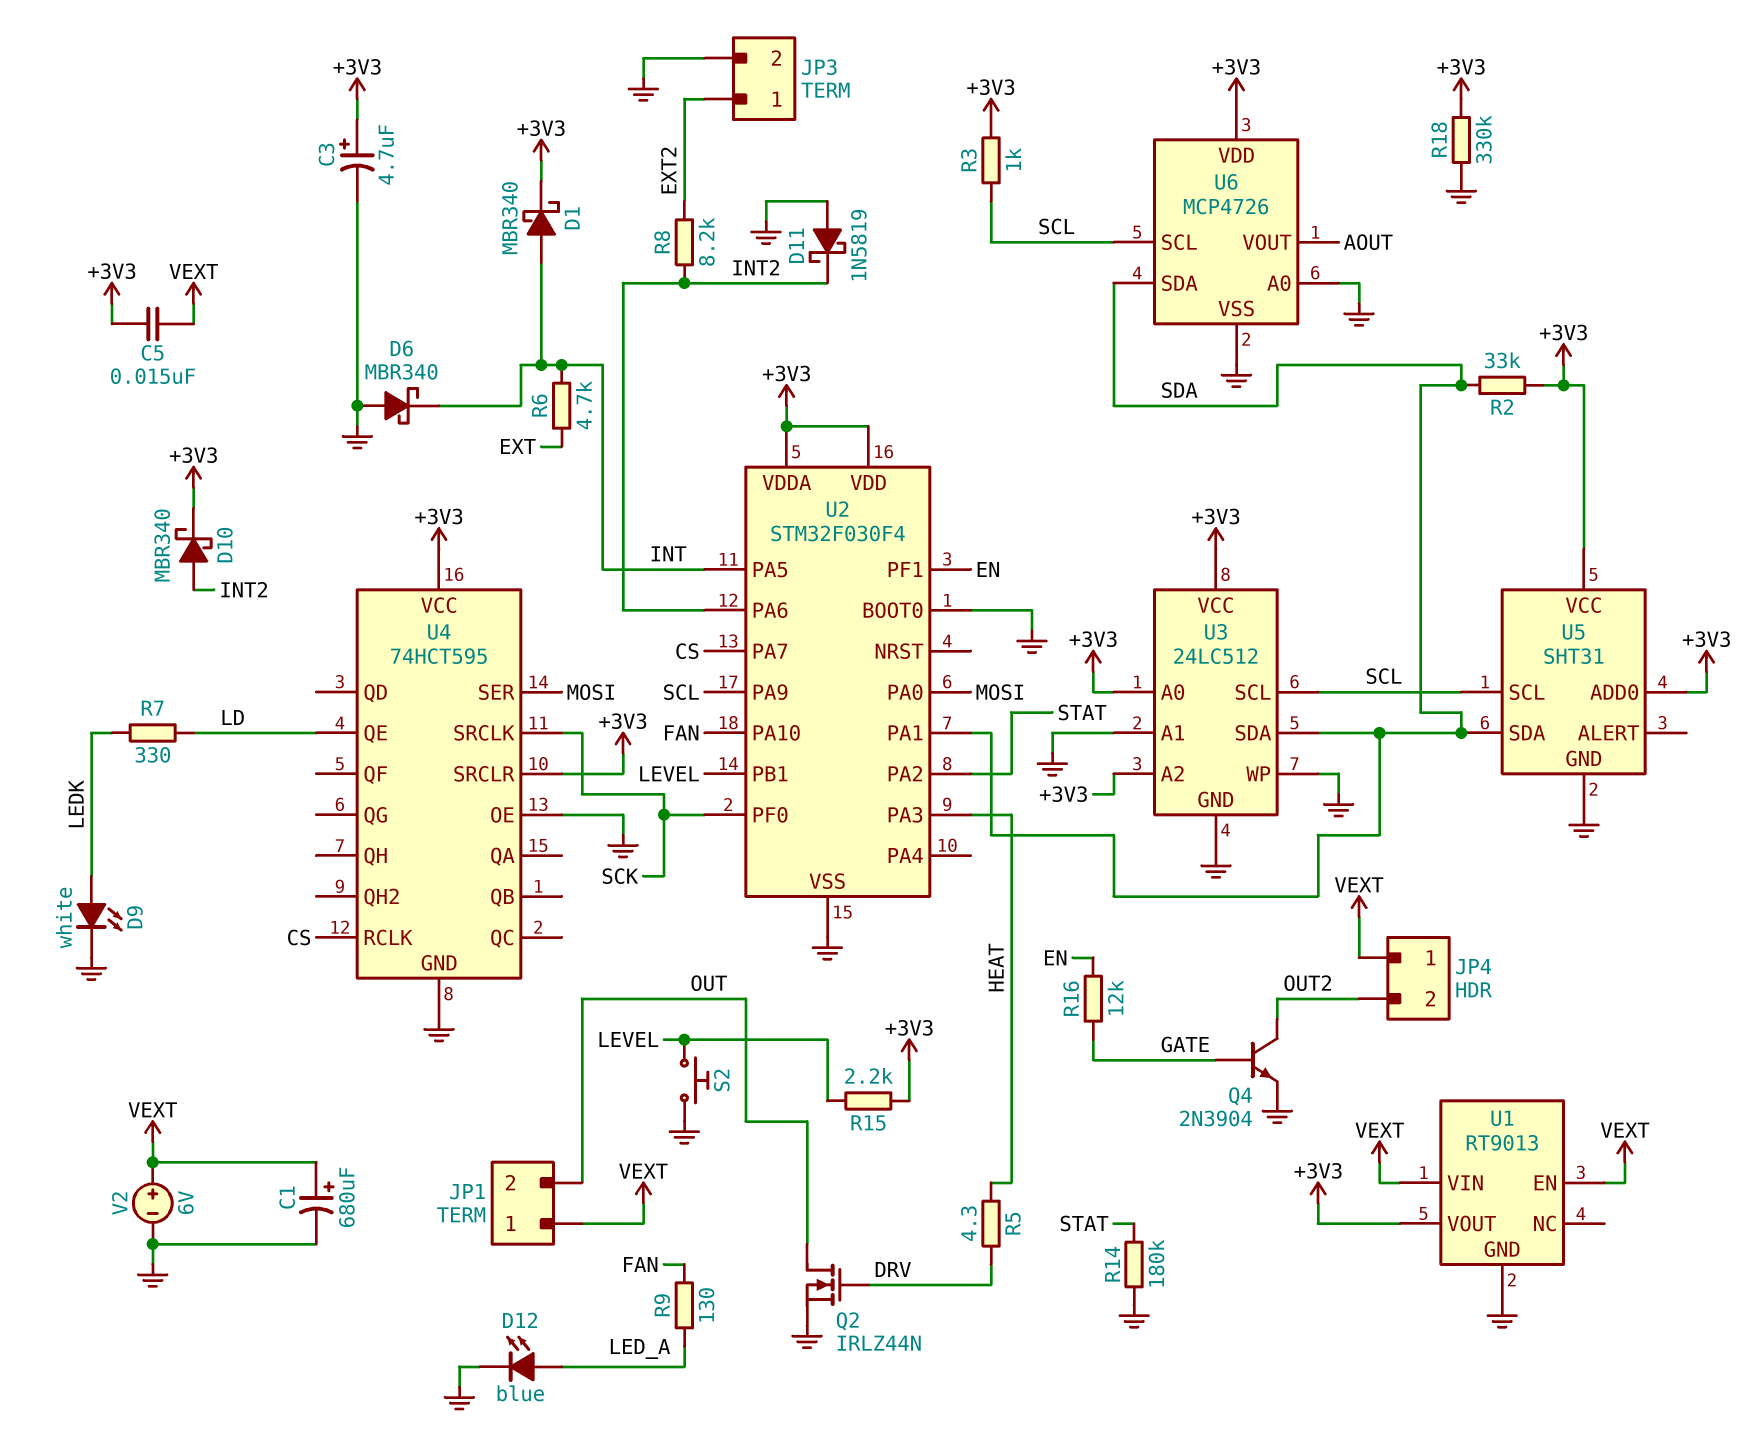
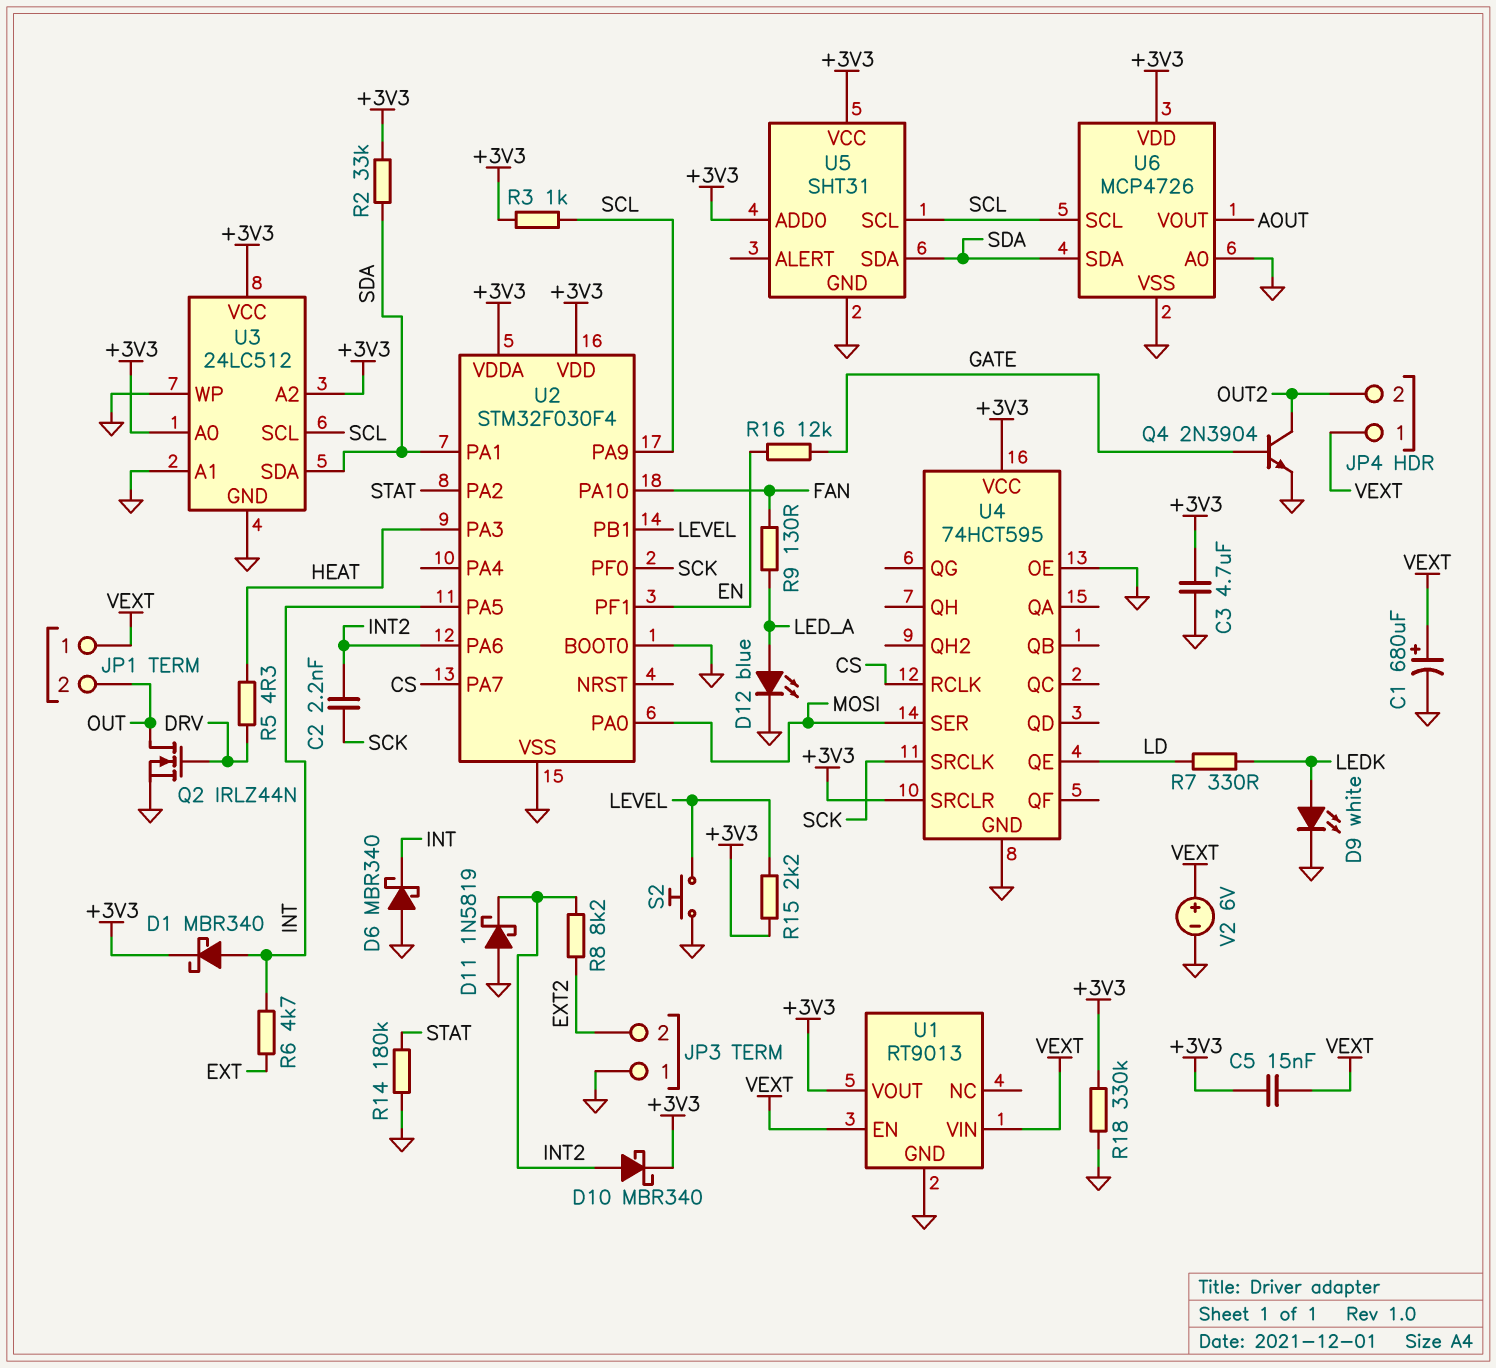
C2: none -> 2.2nF (INT2, SCK)
C3: 4.7uF (plus +3V3, minus GND) -> 4.7uF (+3V3, GND)
JP3 pin 1: EXT2 -> GND
JP3 pin 2: GND -> EXT2

